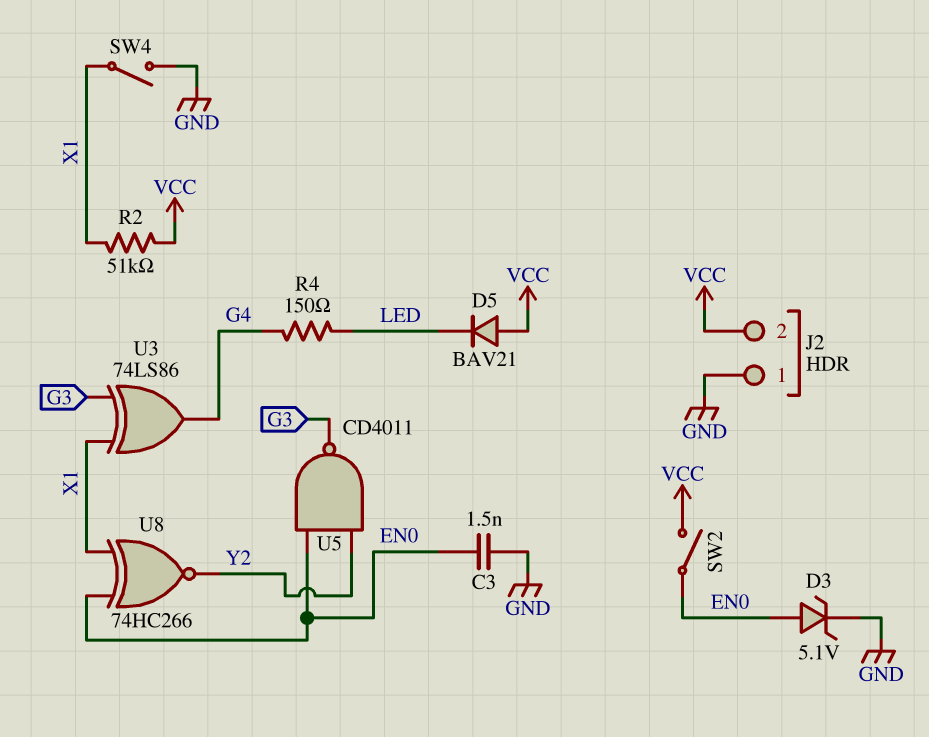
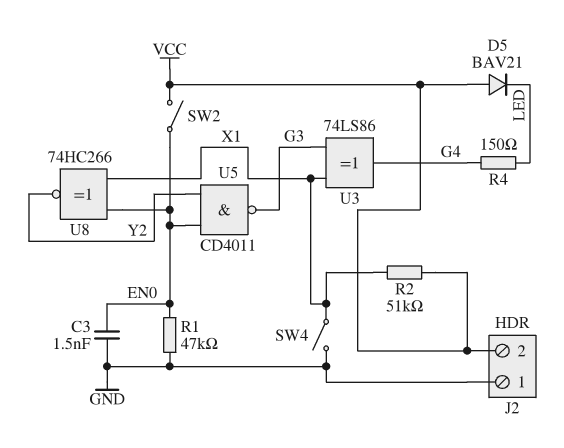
D3: zener 5.1V (A EN0, K GND) -> none
R1: none -> 47k (EN0, GND)

